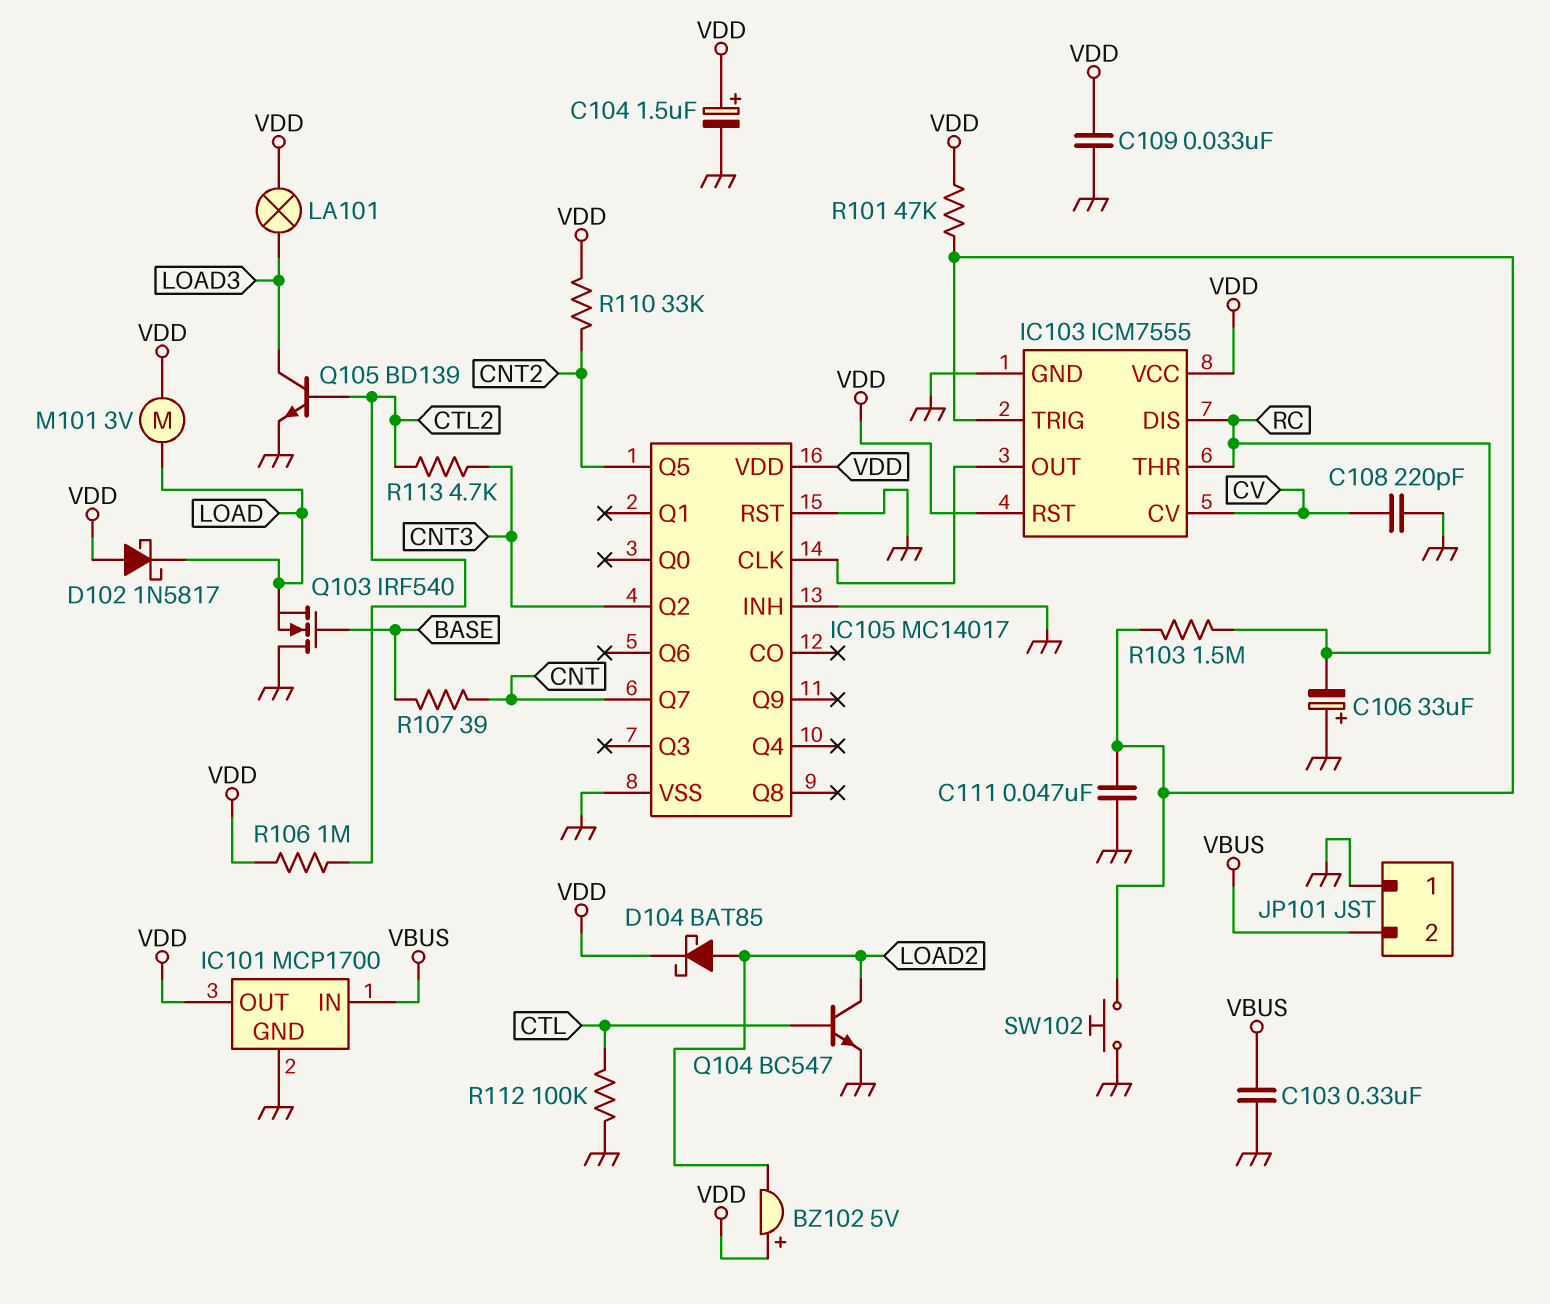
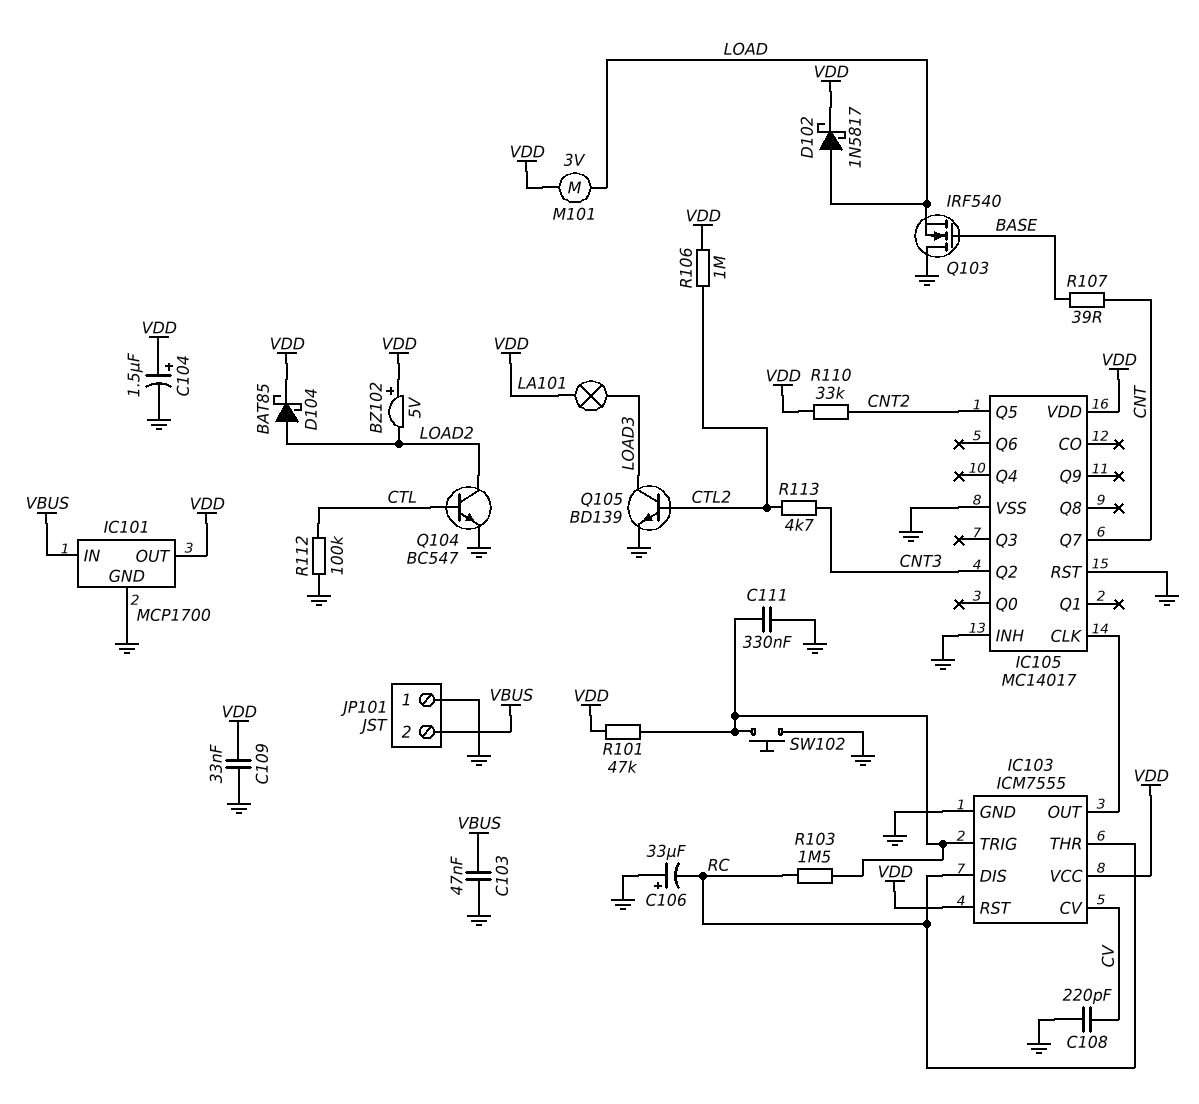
C103: 330nF (GND, VBUS) -> 47nF (GND, VBUS)
C111: 47nF (GND, IC103/TRIG) -> 330nF (GND, IC103/TRIG)
D102: schottky 1N5817 (A VDD, K LOAD) -> schottky 1N5817 (A LOAD, K VDD)

